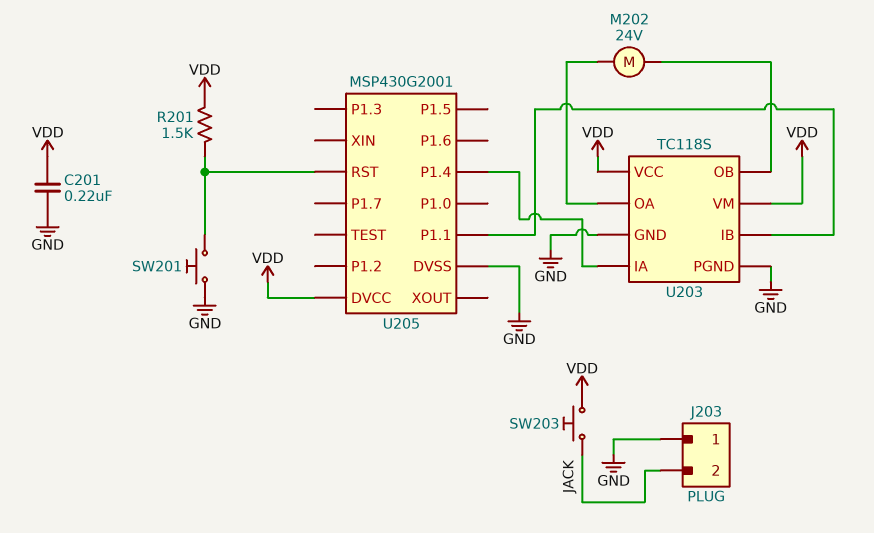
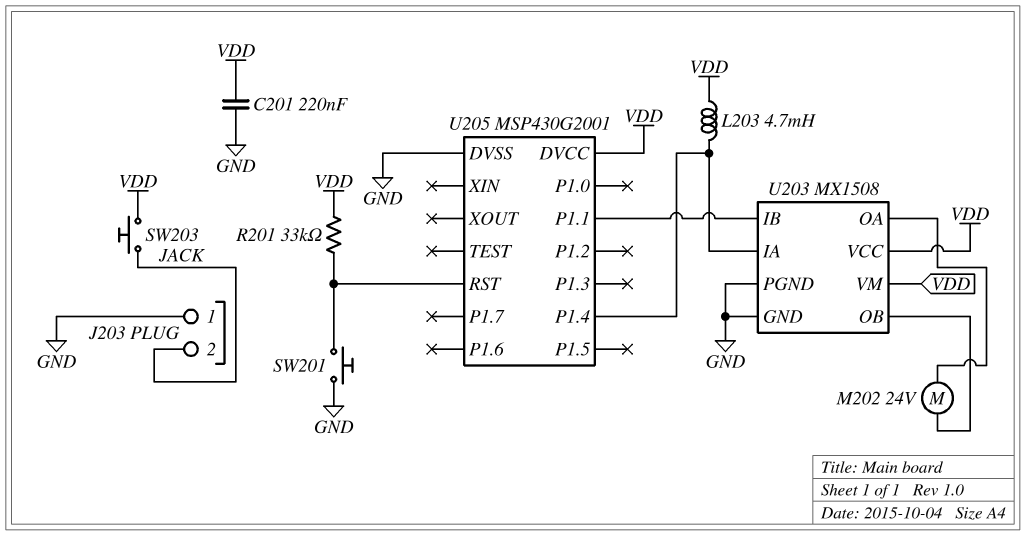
L203: none -> 4.7mH (U203/IA, VDD)
R201: 1.5k (U205/RST, VDD) -> 33k (U205/RST, VDD)
U203: TC118S -> MX1508

